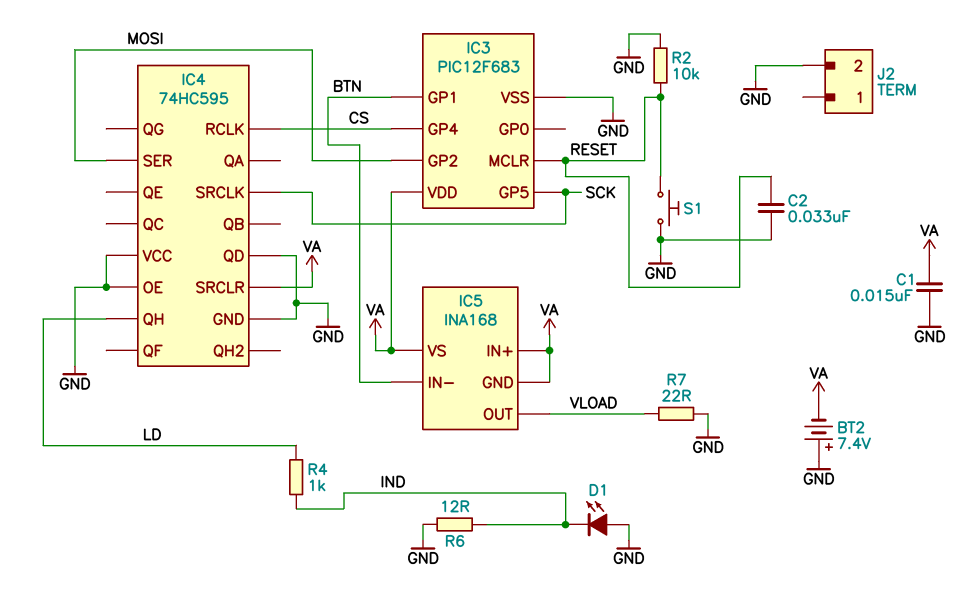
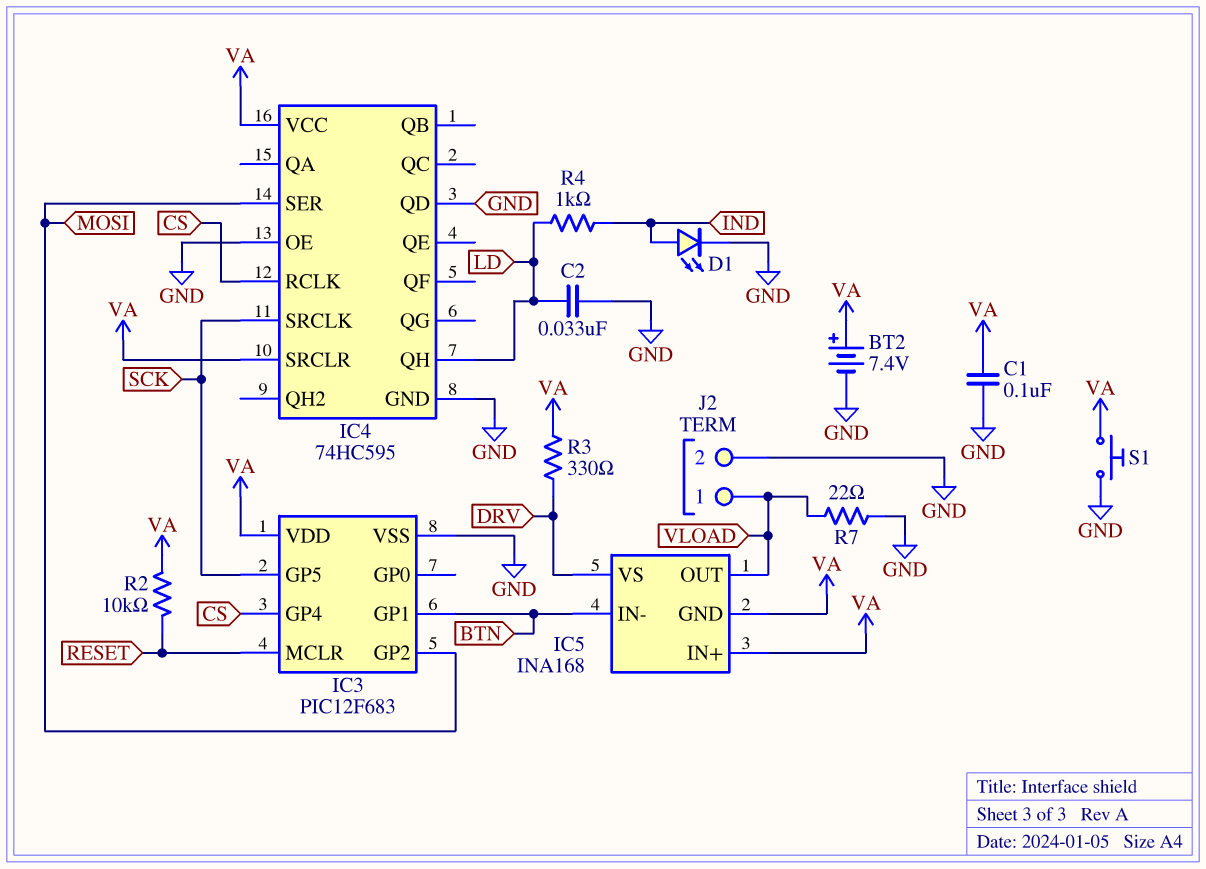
BT2: 7.4V (plus GND, minus VA) -> 7.4V (plus VA, minus GND)
C1: 15nF (GND, VA) -> 100nF (GND, VA)
C2: 33nF (GND, RESET) -> 33nF (GND, LD)
D1: LED (A GND, K IND) -> LED (A IND, K GND)
IC4 pin VCC: GND -> VA
IC5 pin VS: VA -> DRV
J2 pin 1: none -> VLOAD
R2: 10k (GND, RESET) -> 10k (RESET, VA)
R3: none -> 330 (DRV, VA)
R6: 12 (GND, IND) -> none
S1: button (GND, RESET) -> button (GND, VA)

